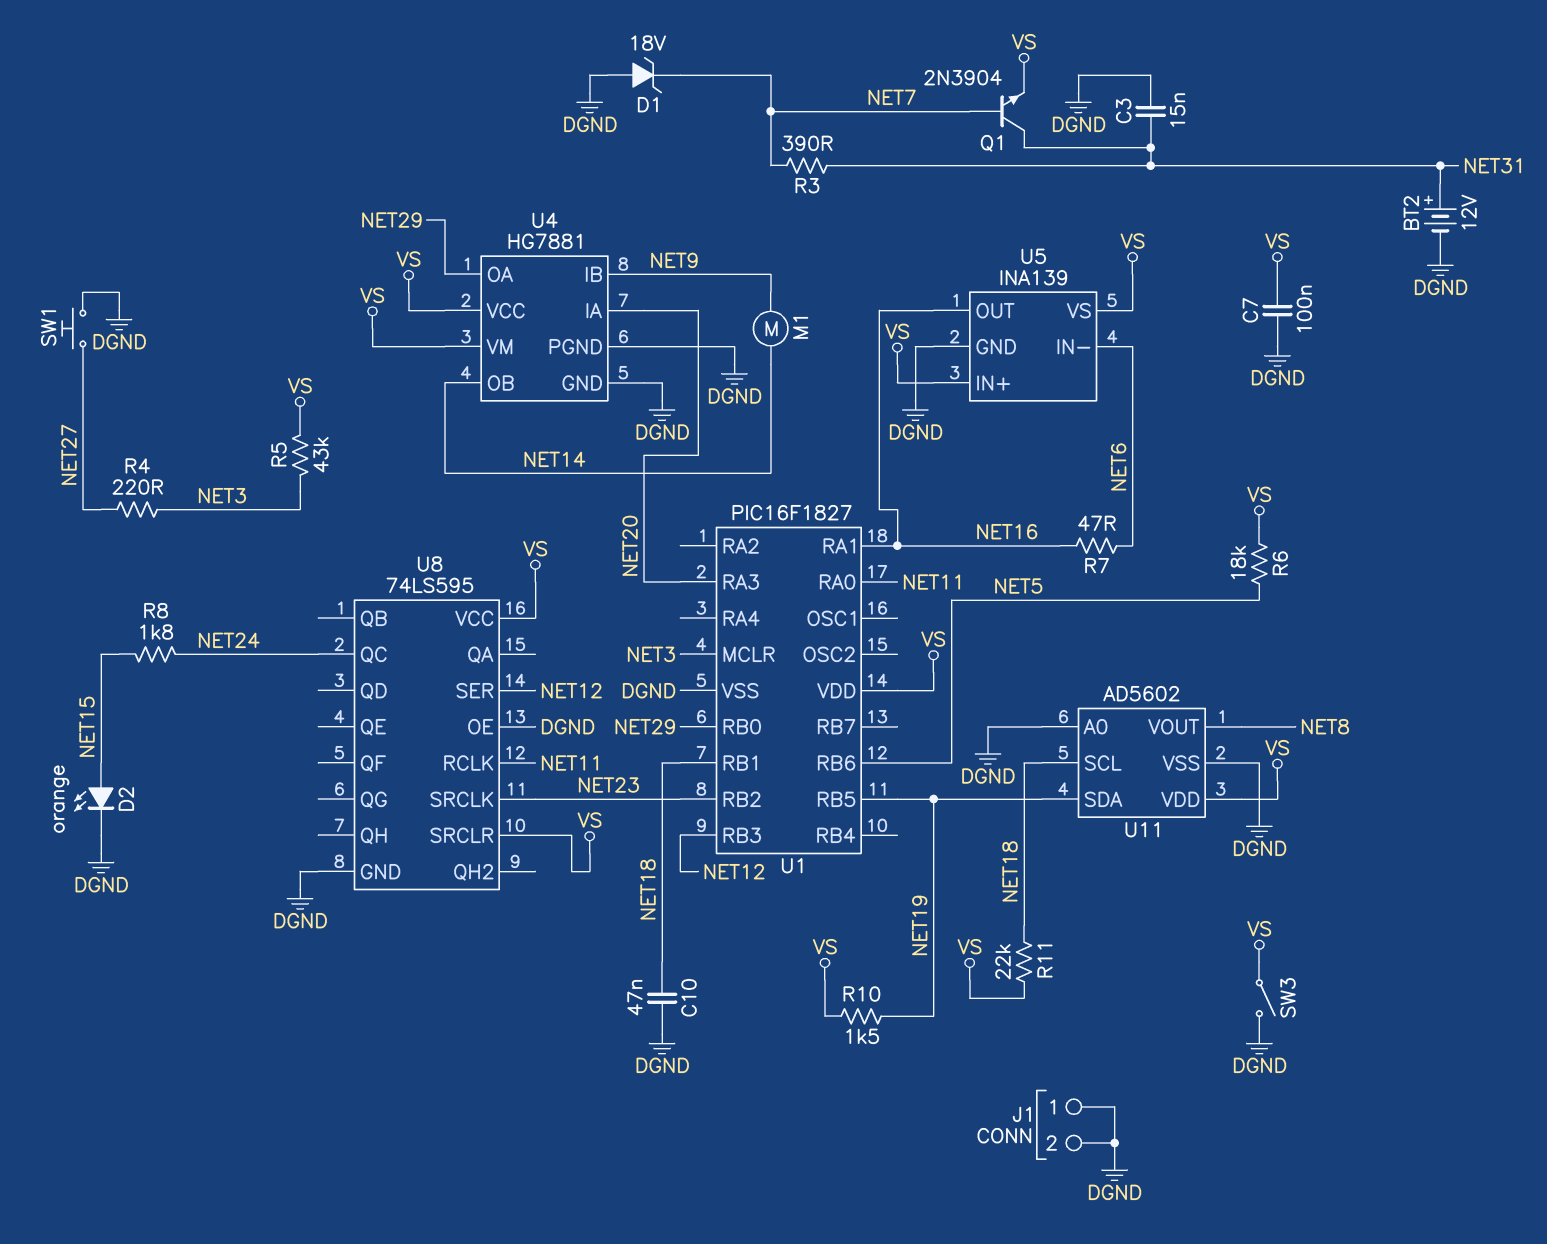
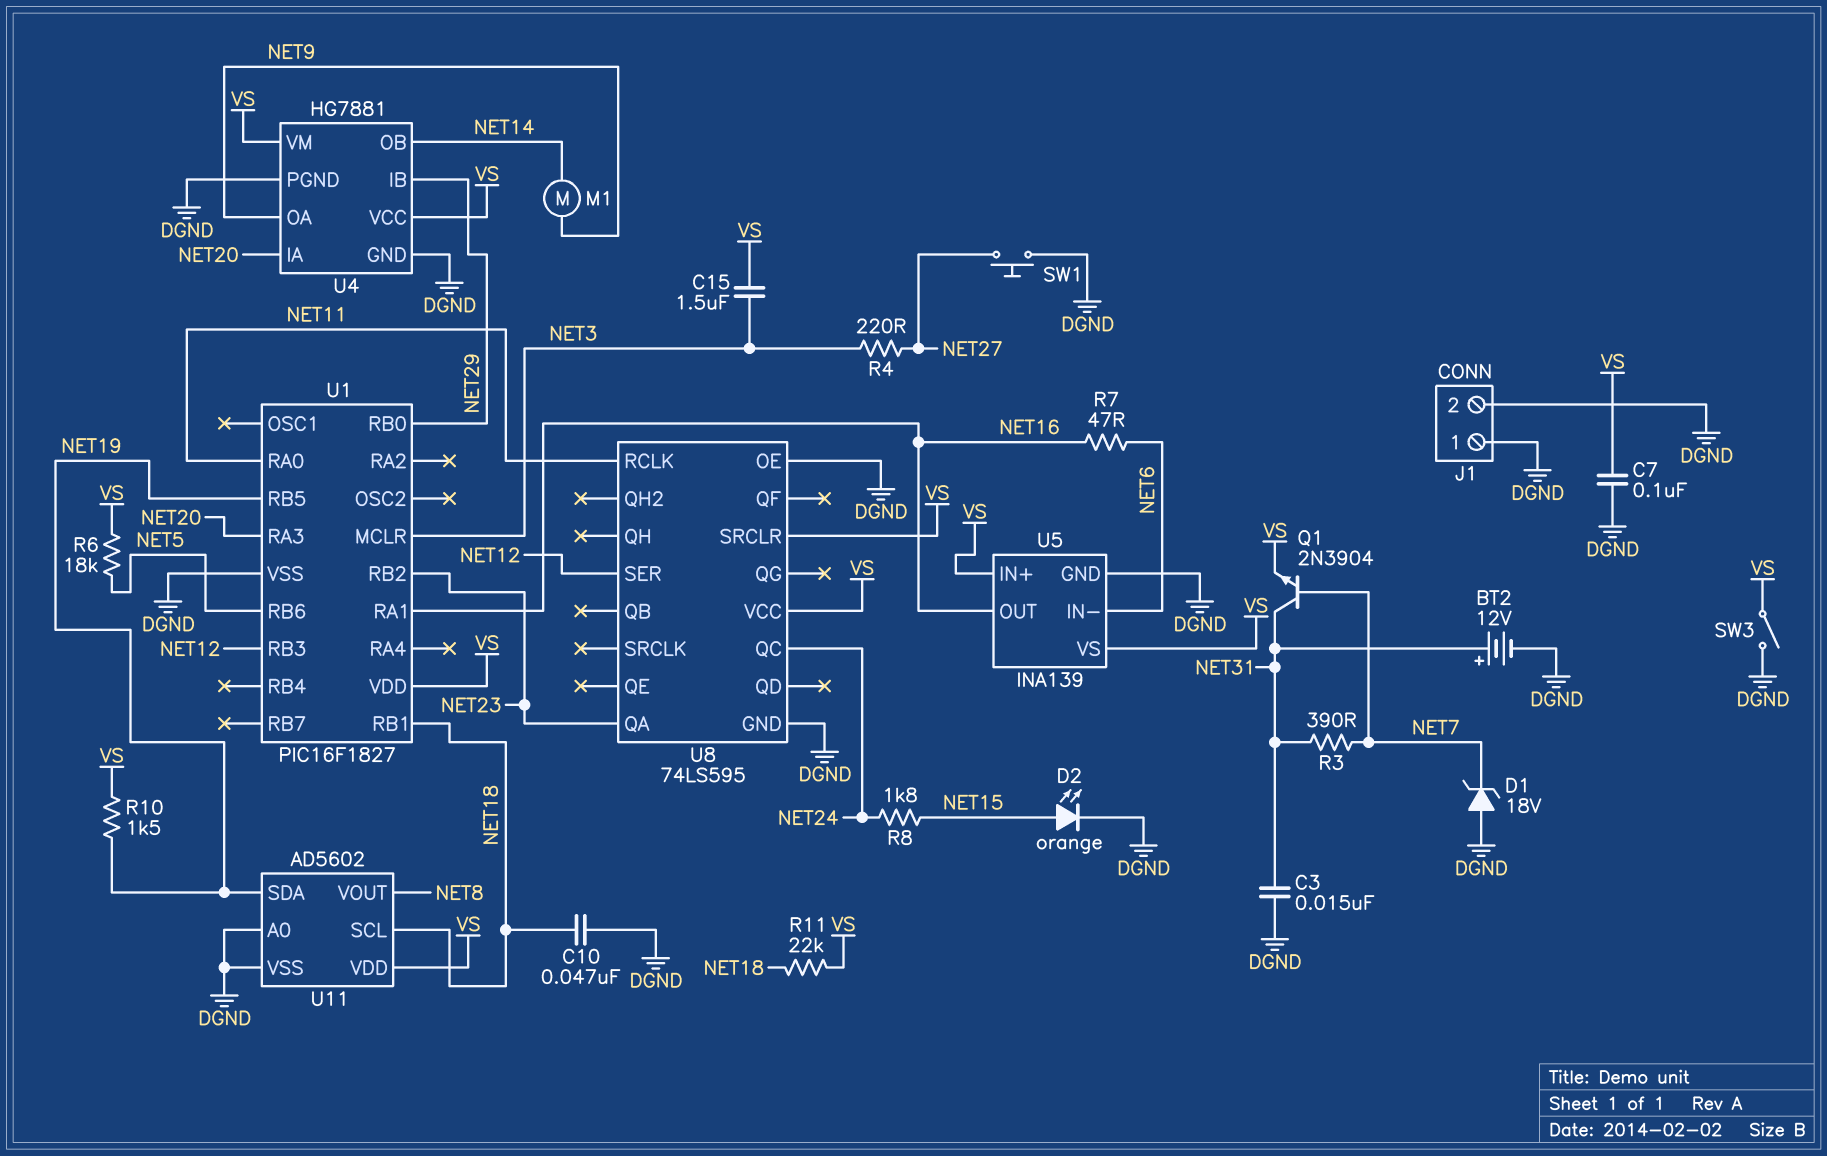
C15: none -> 1.5uF (NET3, VS)
R5: 43k (NET3, VS) -> none
U4 pin IB: NET9 -> NET29
U4 pin OA: NET29 -> NET9
U8 pin QA: none -> NET23
U8 pin SRCLK: NET23 -> none

